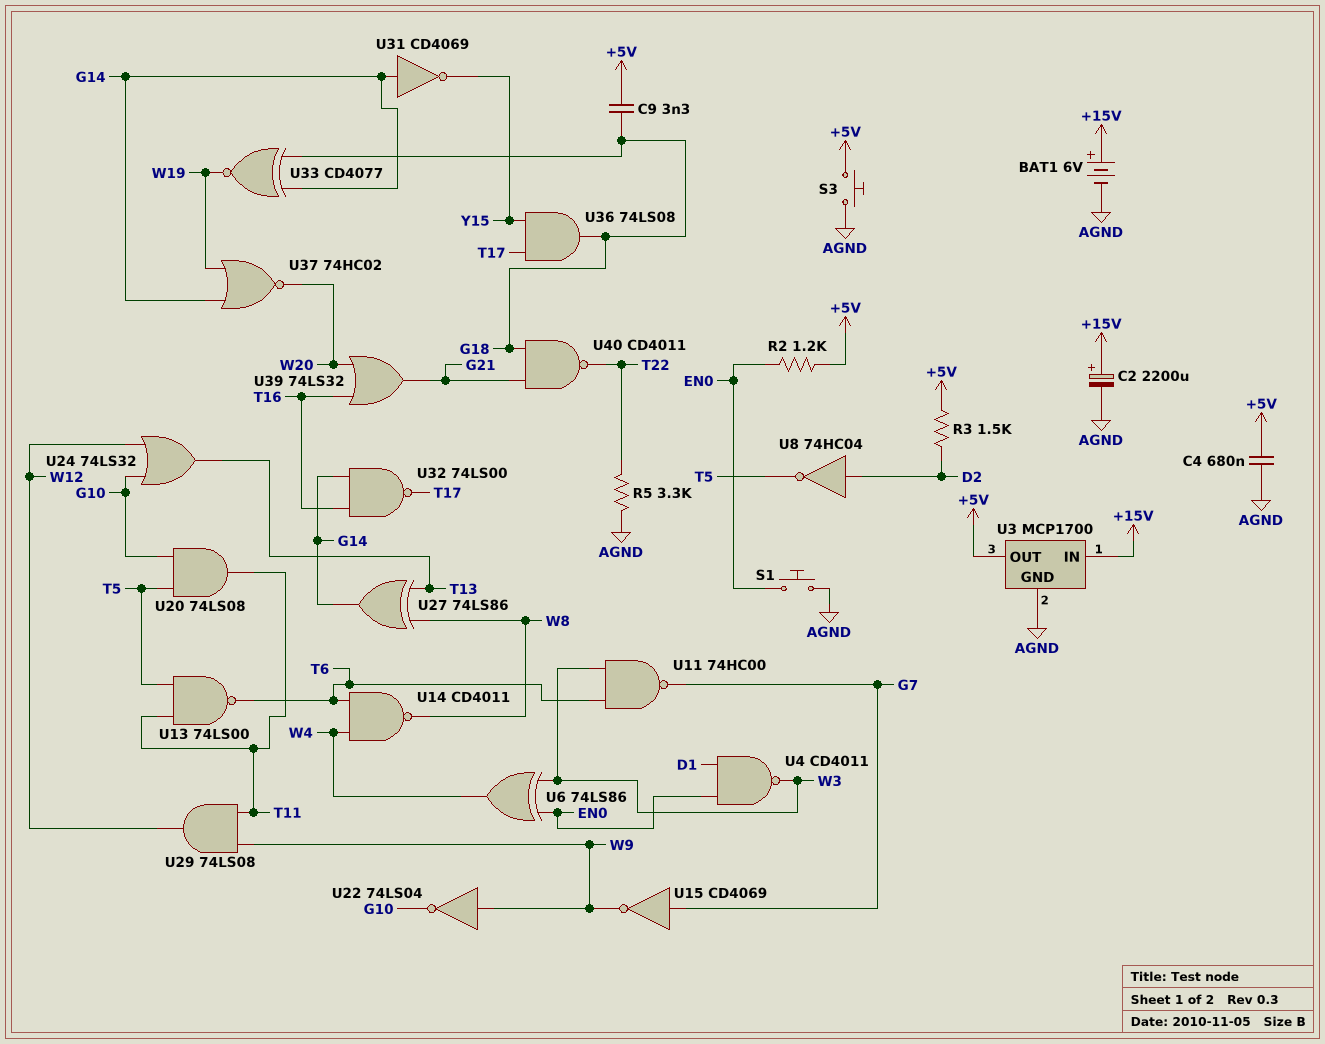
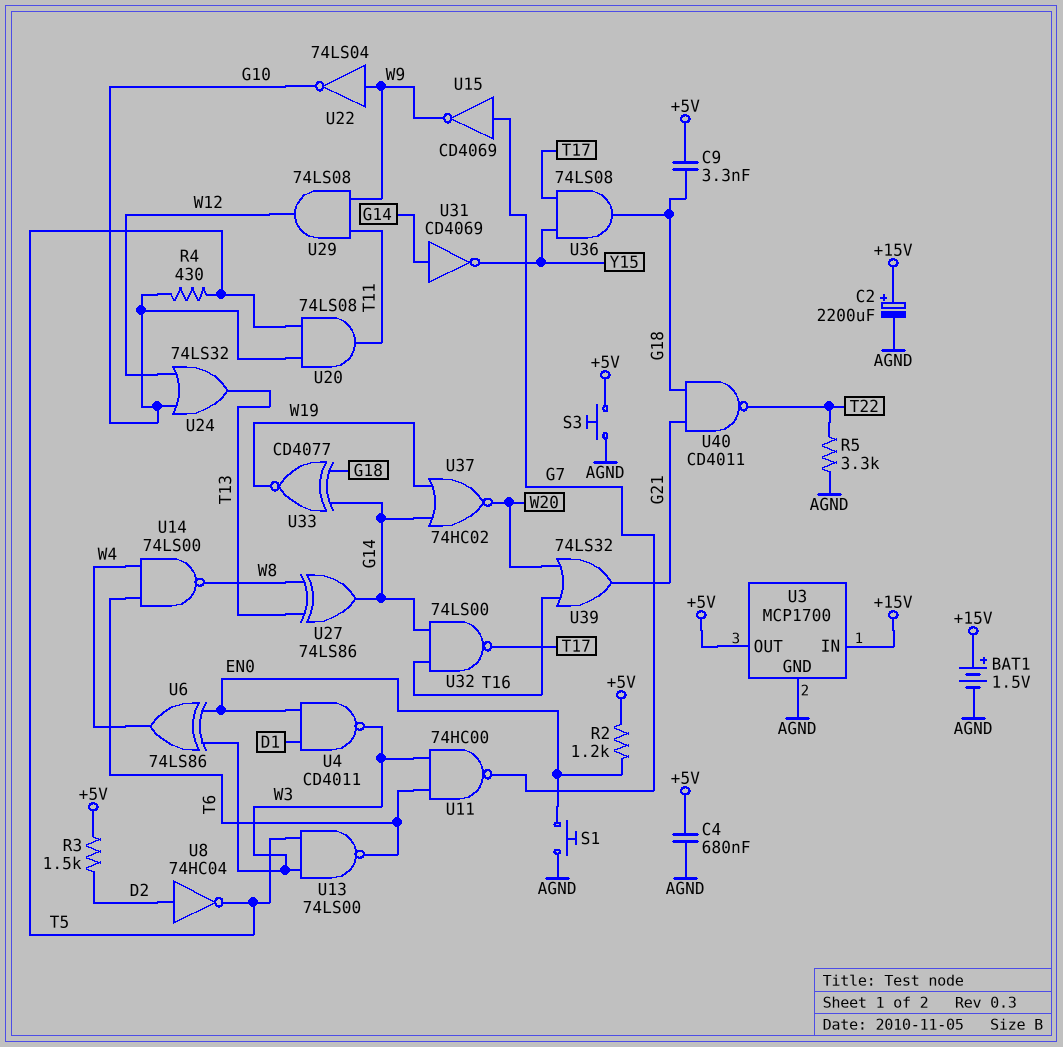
BAT1: 6V (plus +15V, minus AGND) -> 1.5V (plus +15V, minus AGND)
R4: none -> 430 (G10, T5)
U13: NAND 74LS00 (in T5, in T11, out T6) -> NAND 74LS00 (in T5, in W3, out T6)
U14: NAND CD4011 (in T6, in W4, out W8) -> NAND 74LS00 (in T6, in W4, out W8)

